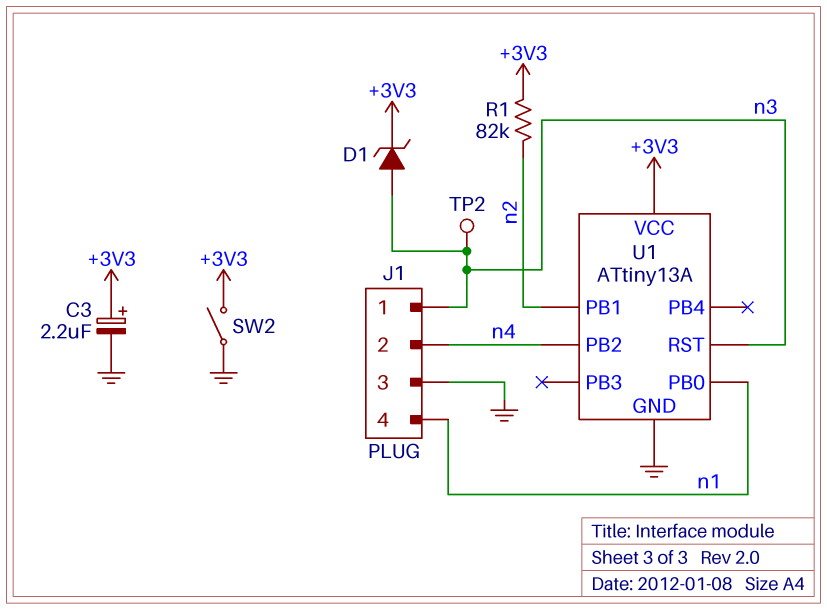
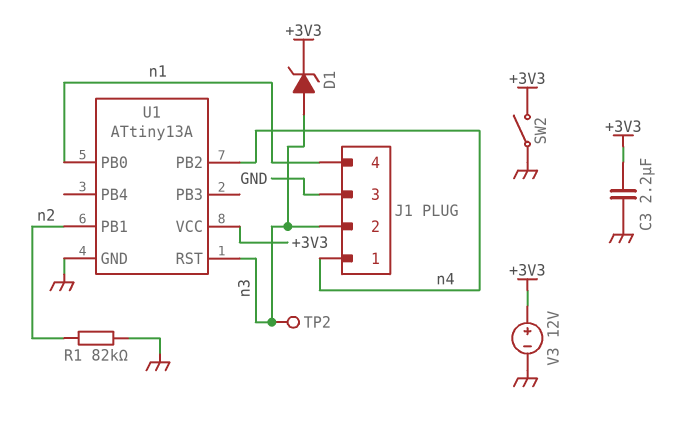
C3: 2.2uF (plus +3V3, minus GND) -> 2.2uF (+3V3, GND)
J1 pin 1: n3 -> n4
J1 pin 2: n4 -> n3
R1: 82k (+3V3, n2) -> 82k (GND, n2)
V3: none -> 12V (plus +3V3, minus GND)

